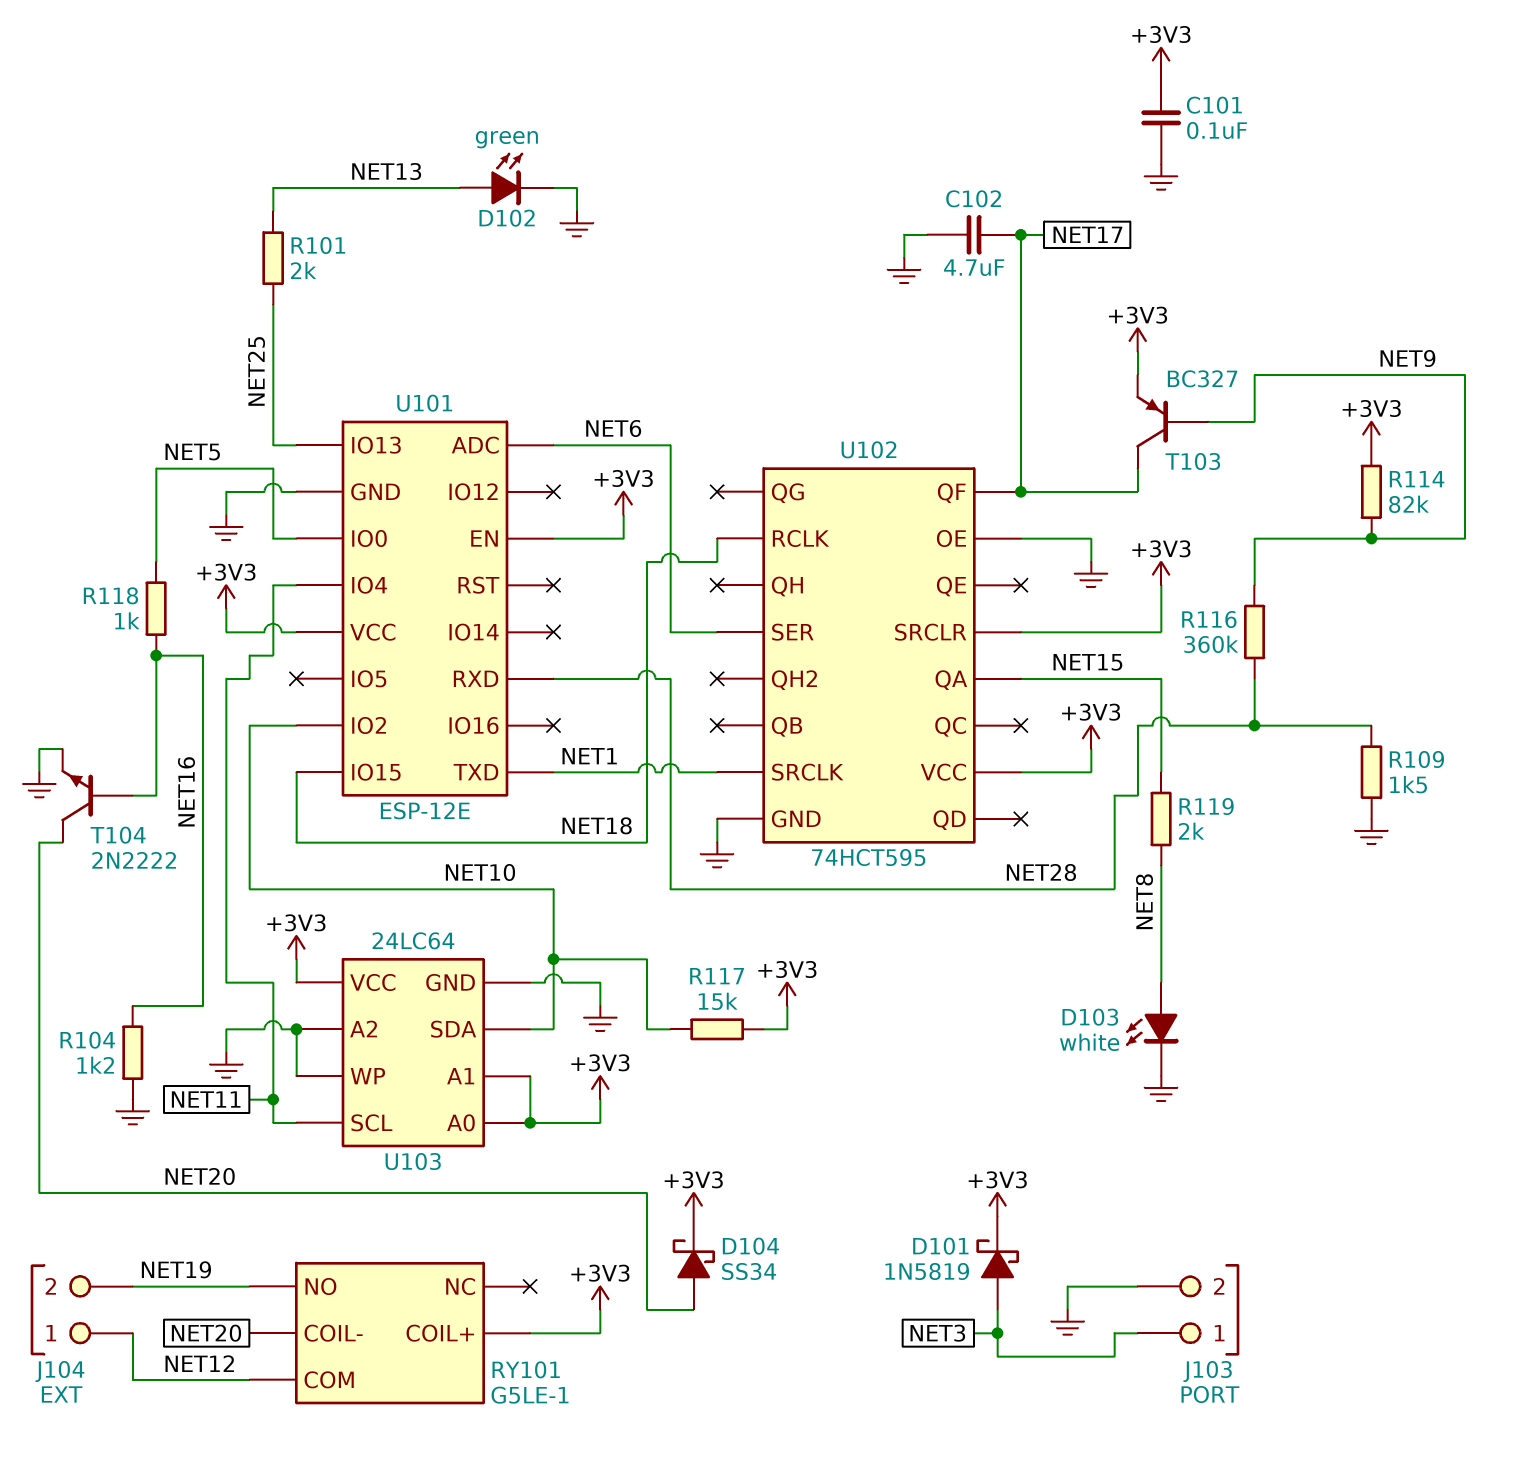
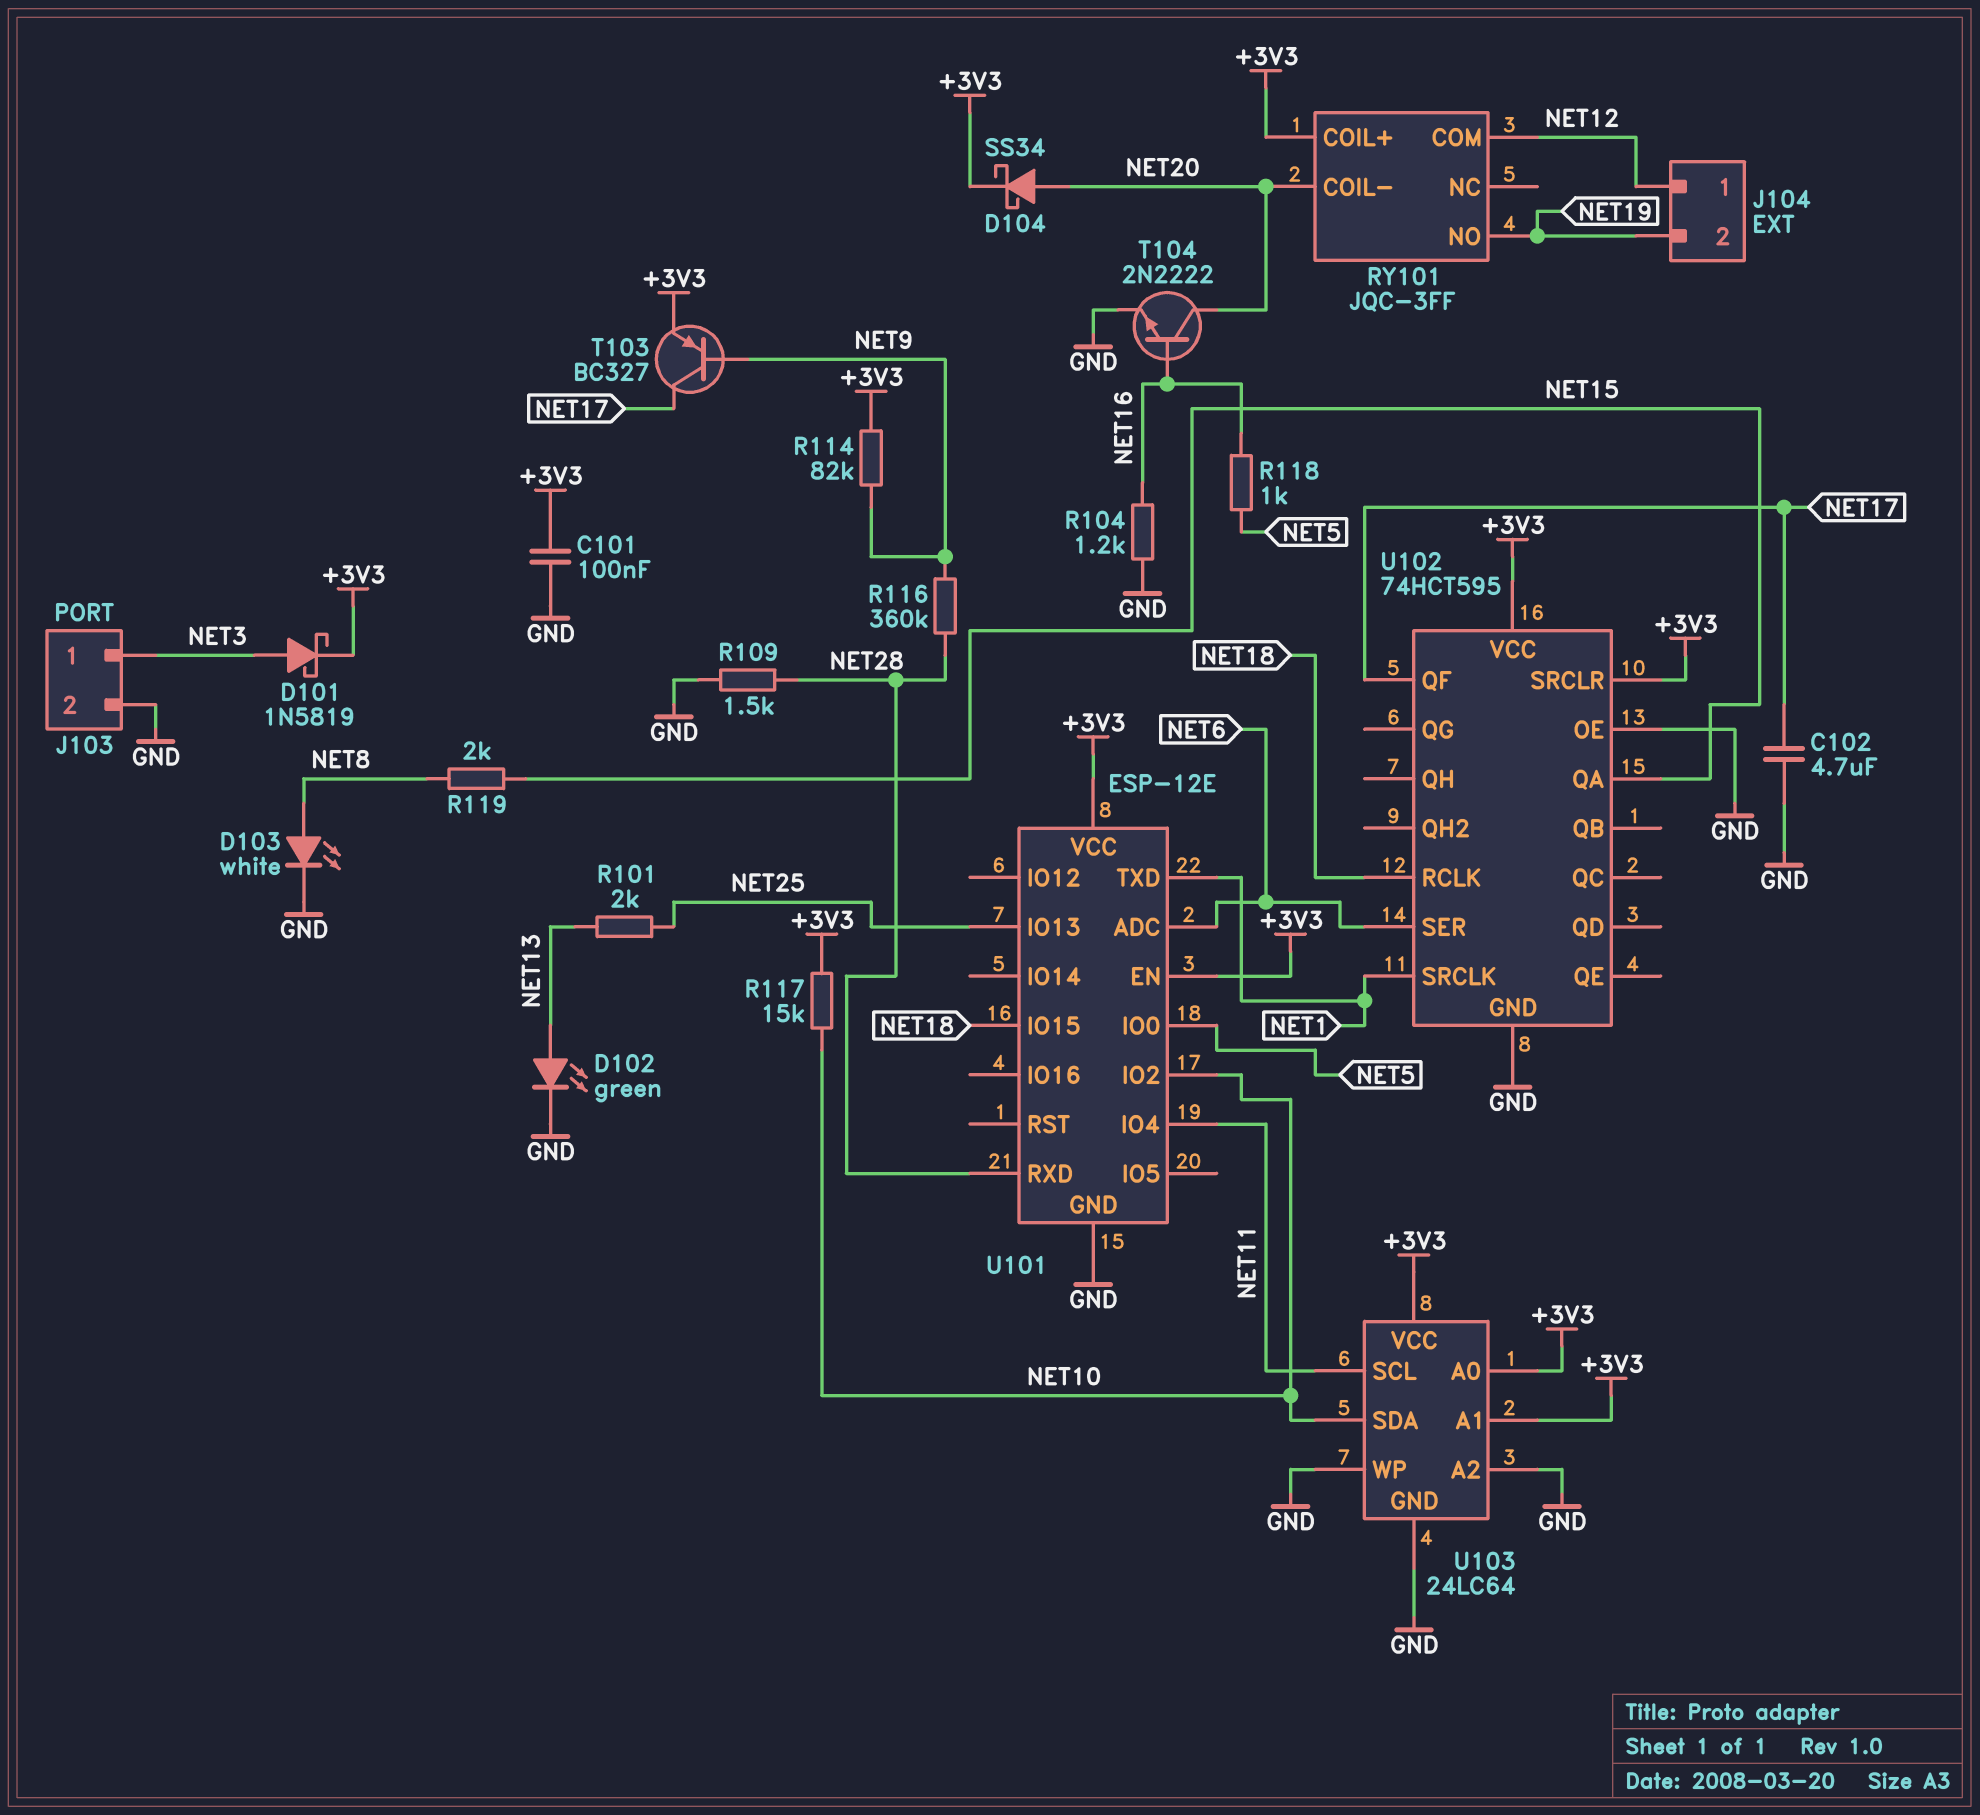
RY101: G5LE-1 -> JQC-3FF

